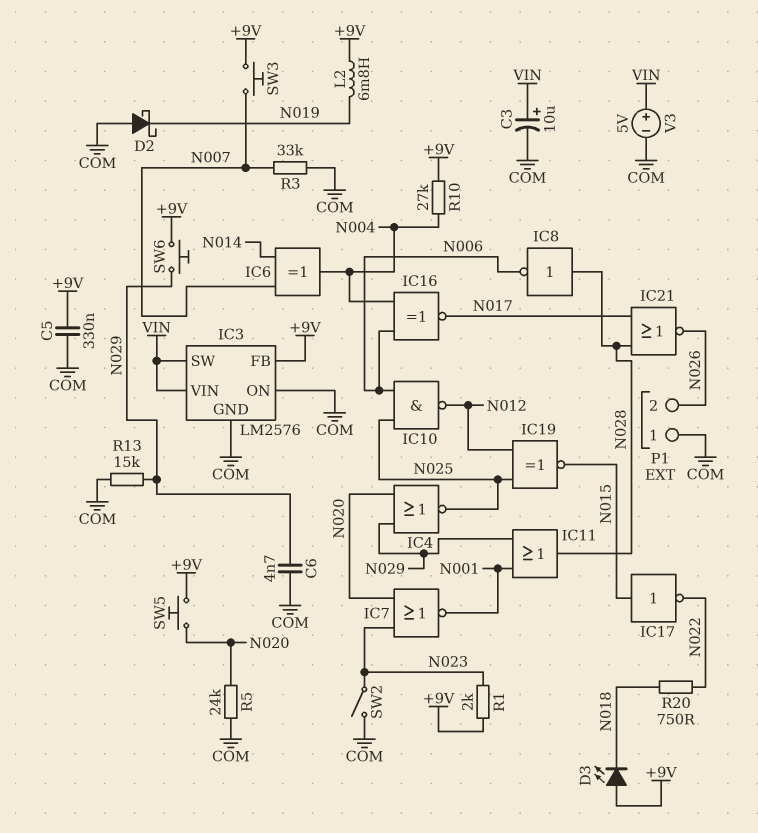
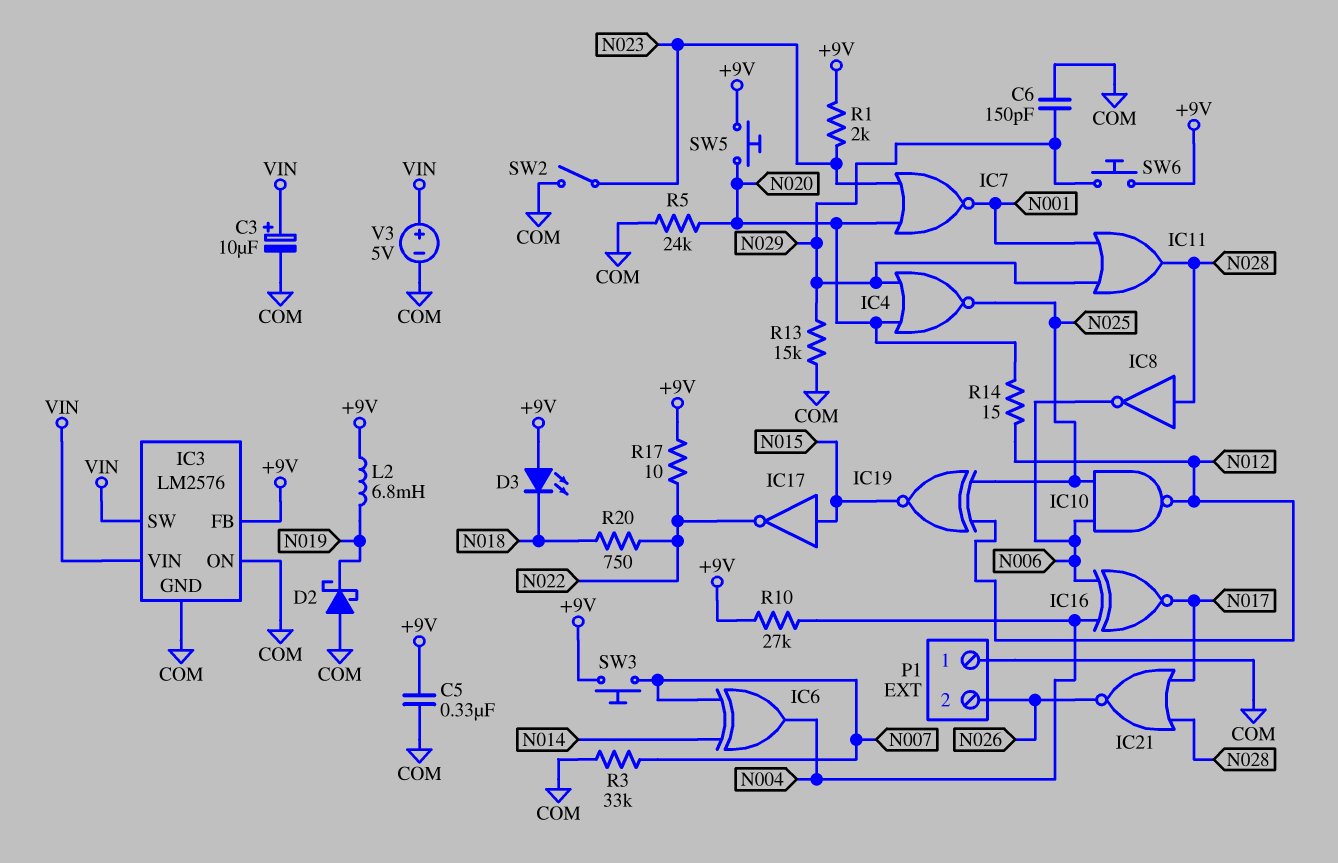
C6: 4.7nF (COM, N029) -> 150pF (COM, N029)
R14: none -> 15 (N012, N020)
R17: none -> 10 (+9V, N022)

